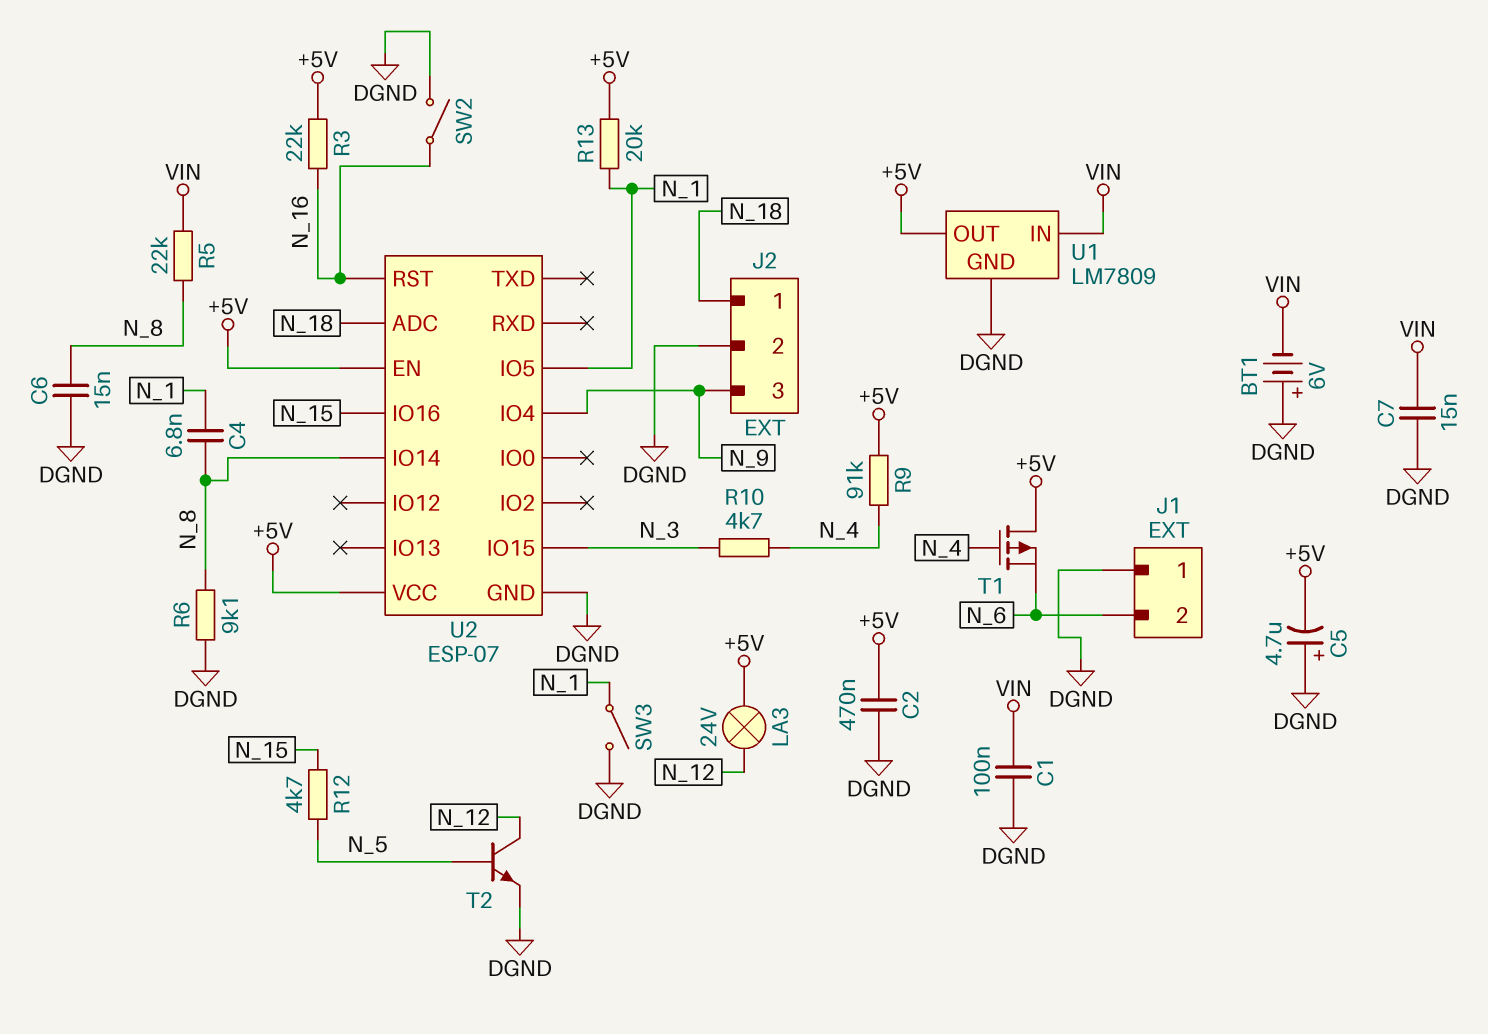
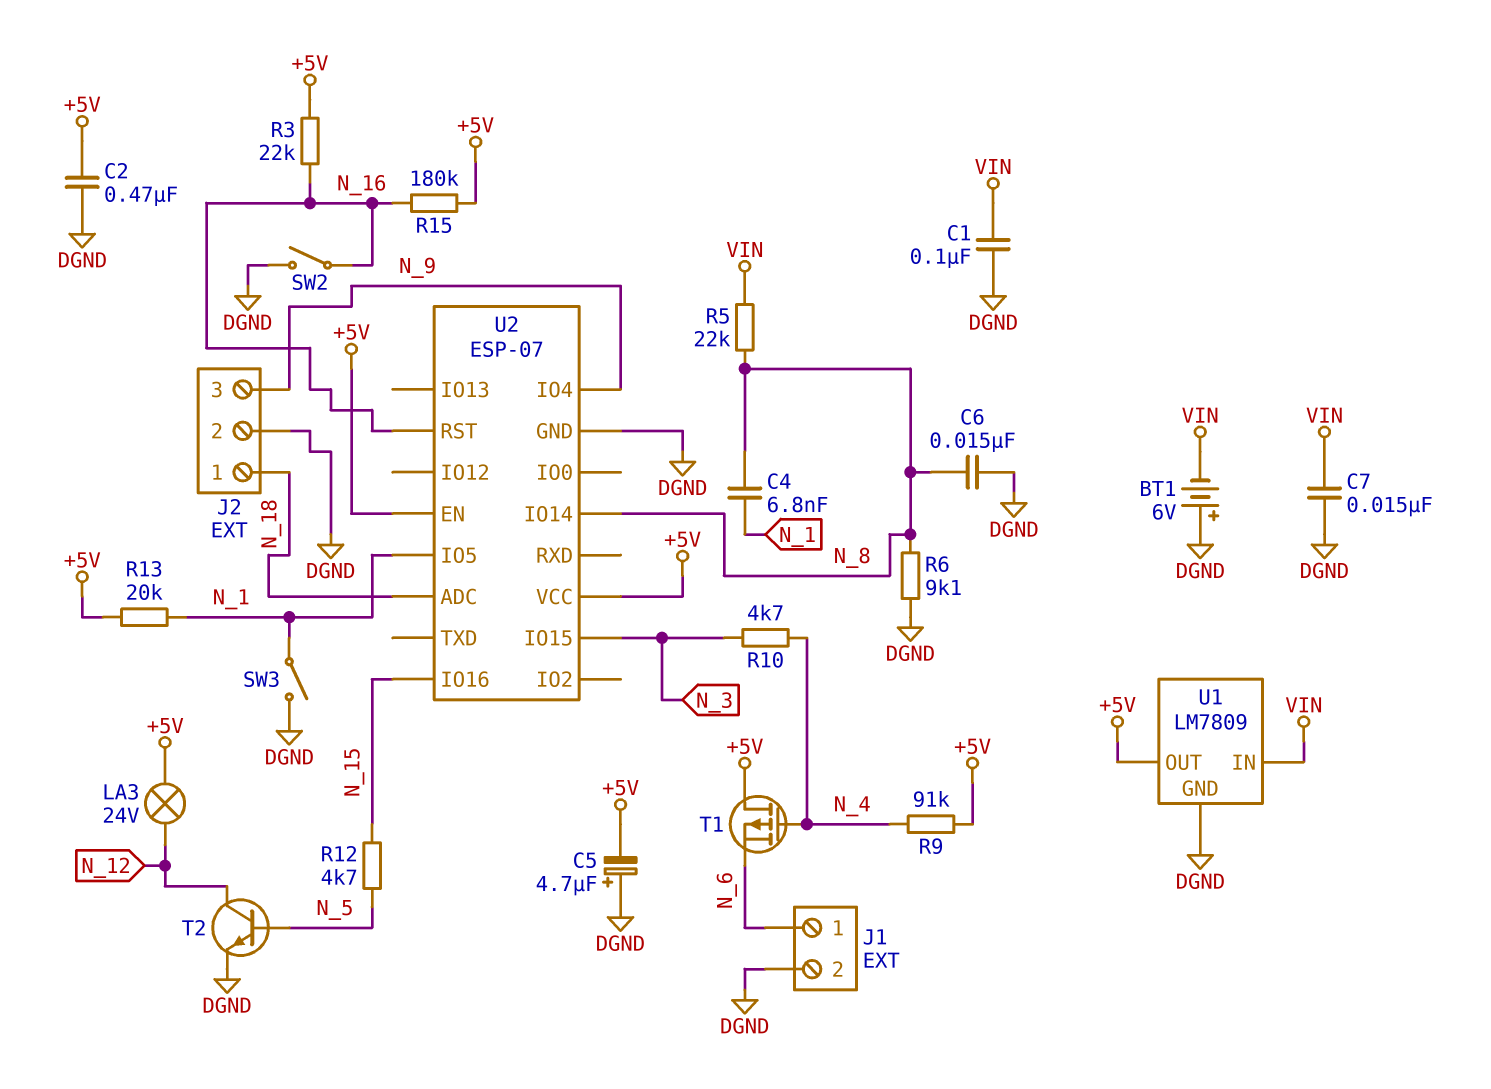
J1 pin 1: DGND -> N_6
J1 pin 2: N_6 -> DGND
R15: none -> 180k (+5V, N_16)

